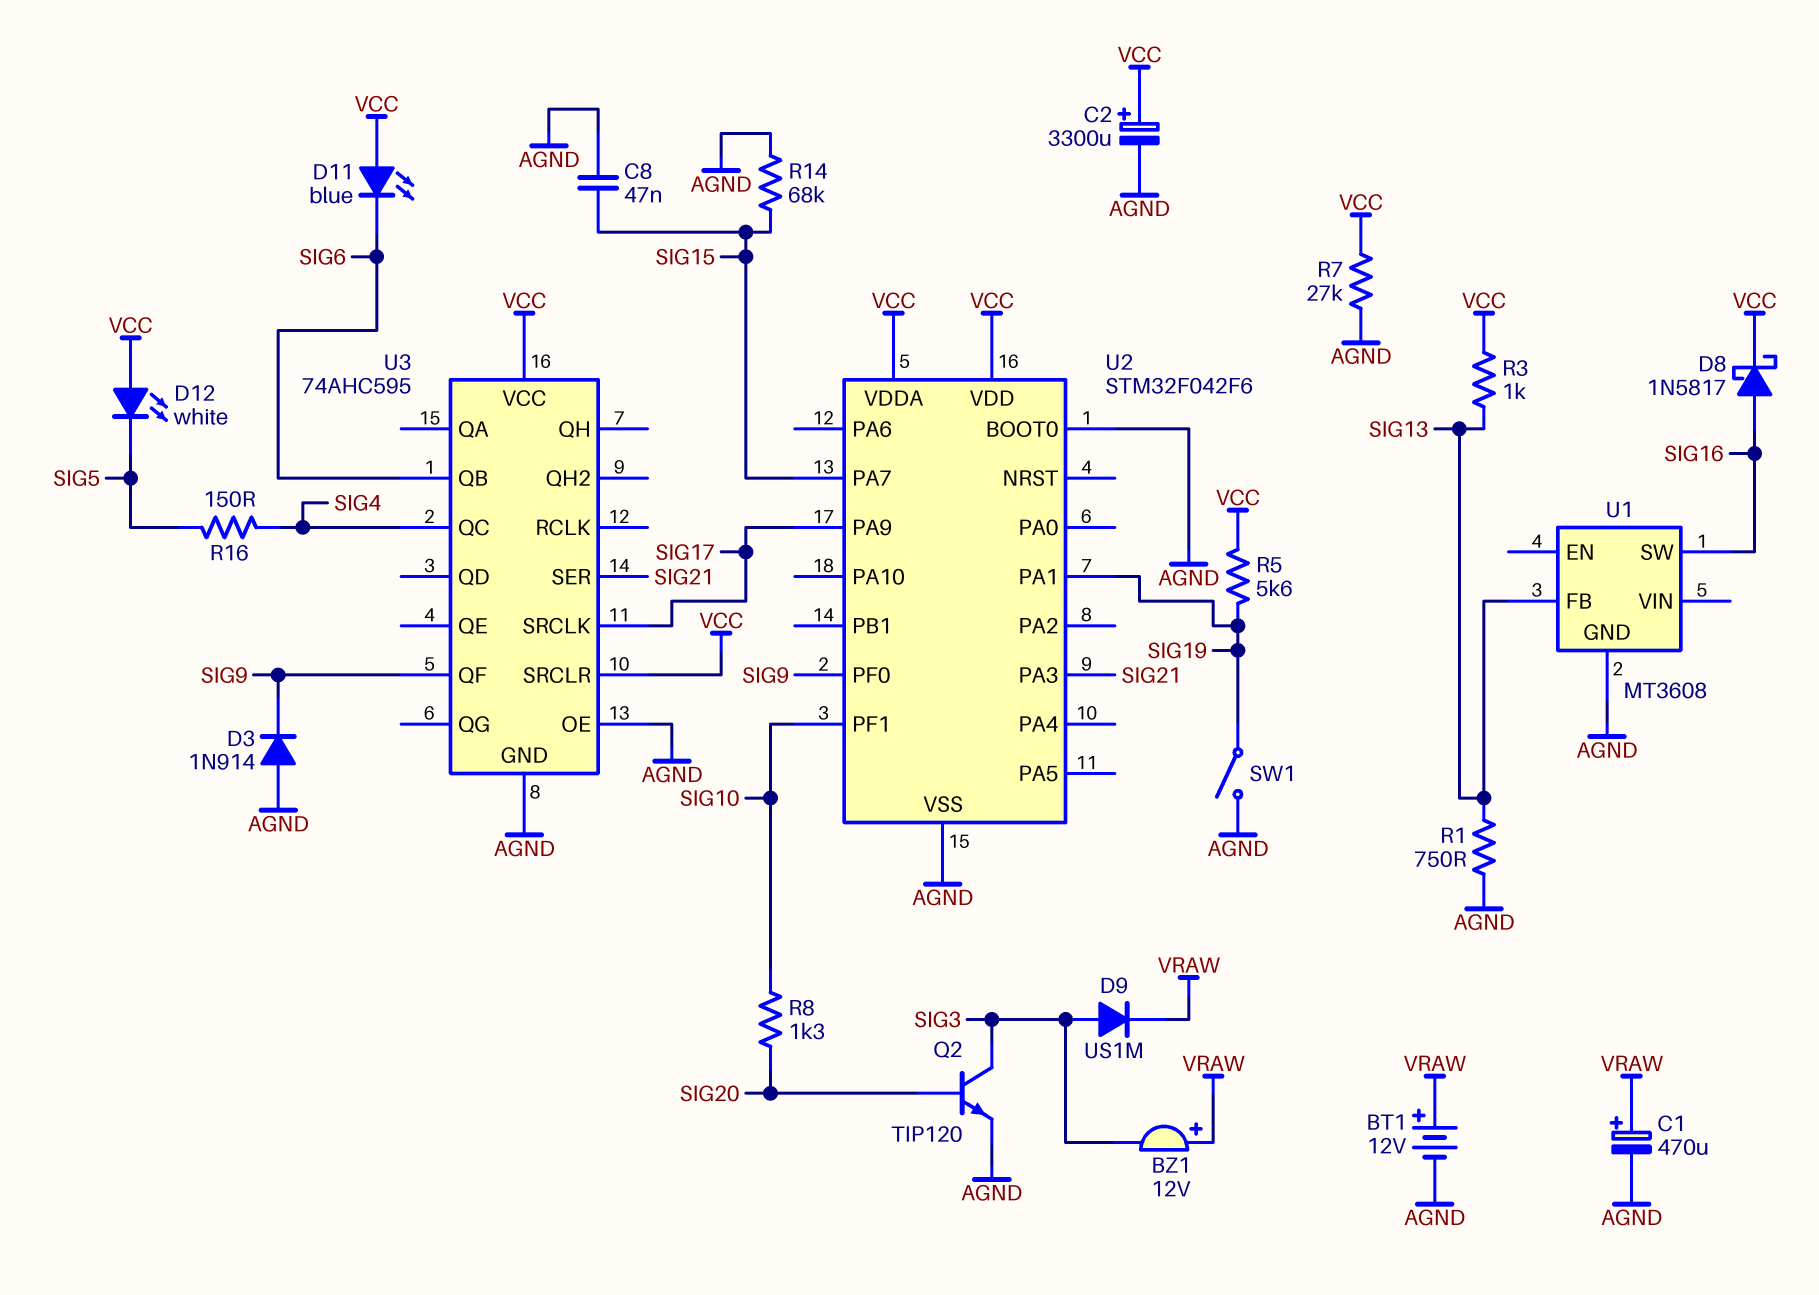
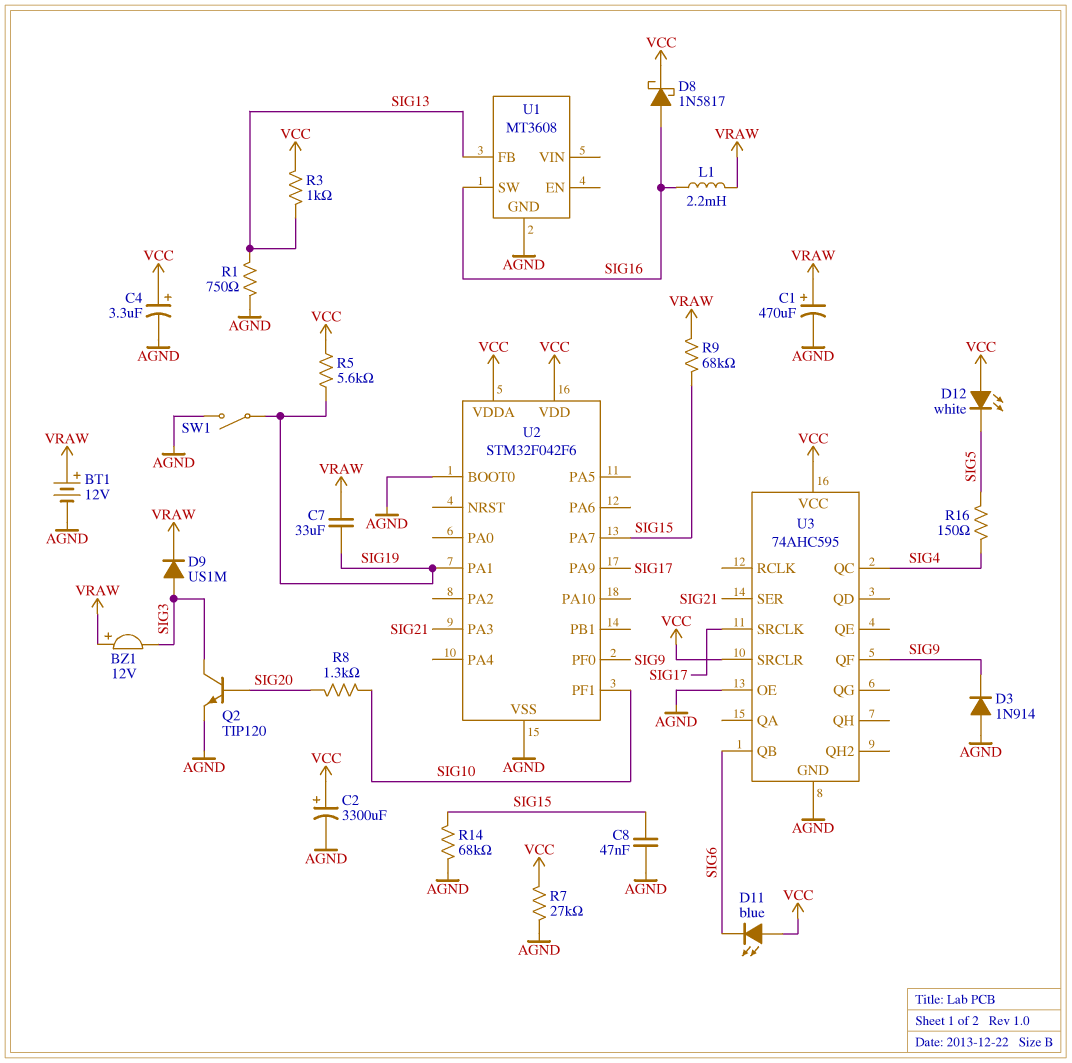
C4: none -> 3.3uF (plus VCC, minus AGND)
C7: none -> 33uF (SIG19, VRAW)
L1: none -> 2.2mH (SIG16, VRAW)
R9: none -> 68k (SIG15, VRAW)

